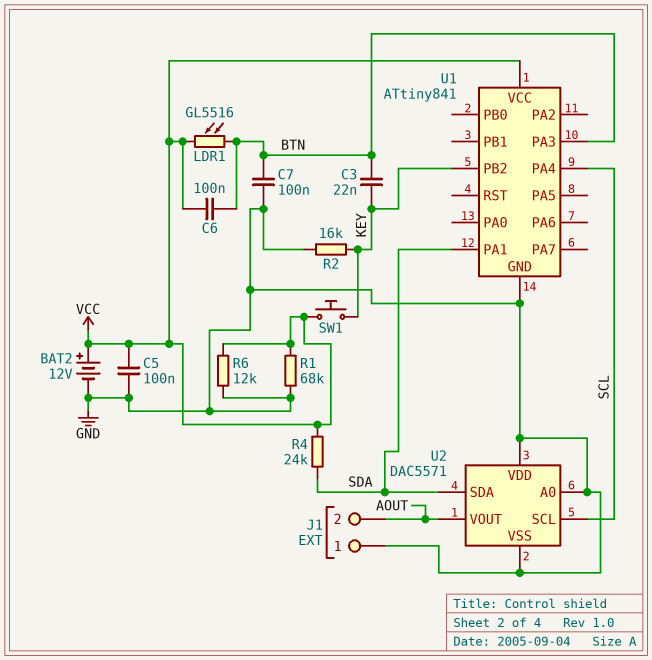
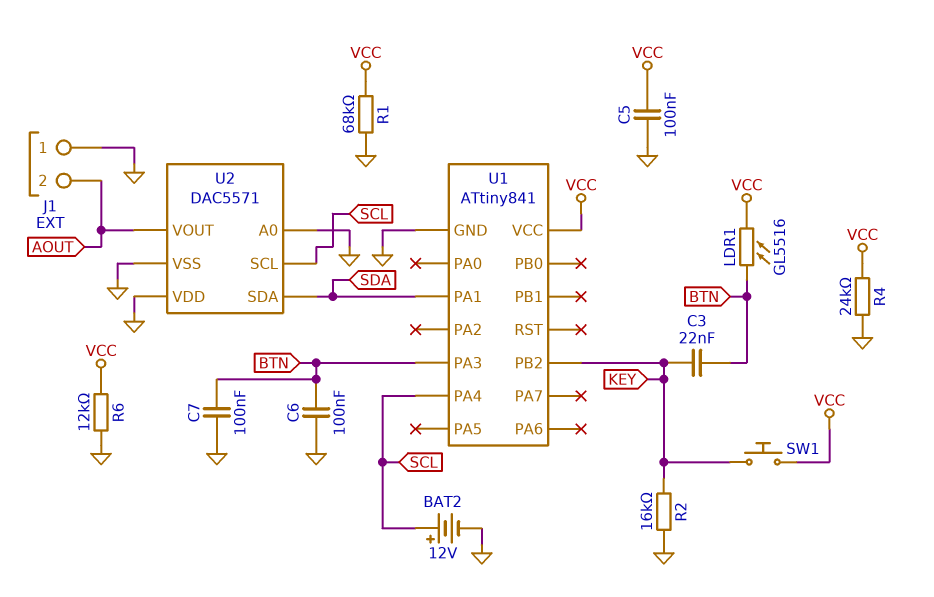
BAT2: 12V (plus VCC, minus GND) -> 12V (plus SCL, minus GND)
C6: 100nF (BTN, VCC) -> 100nF (BTN, GND)
R4: 24k (SDA, VCC) -> 24k (GND, VCC)

